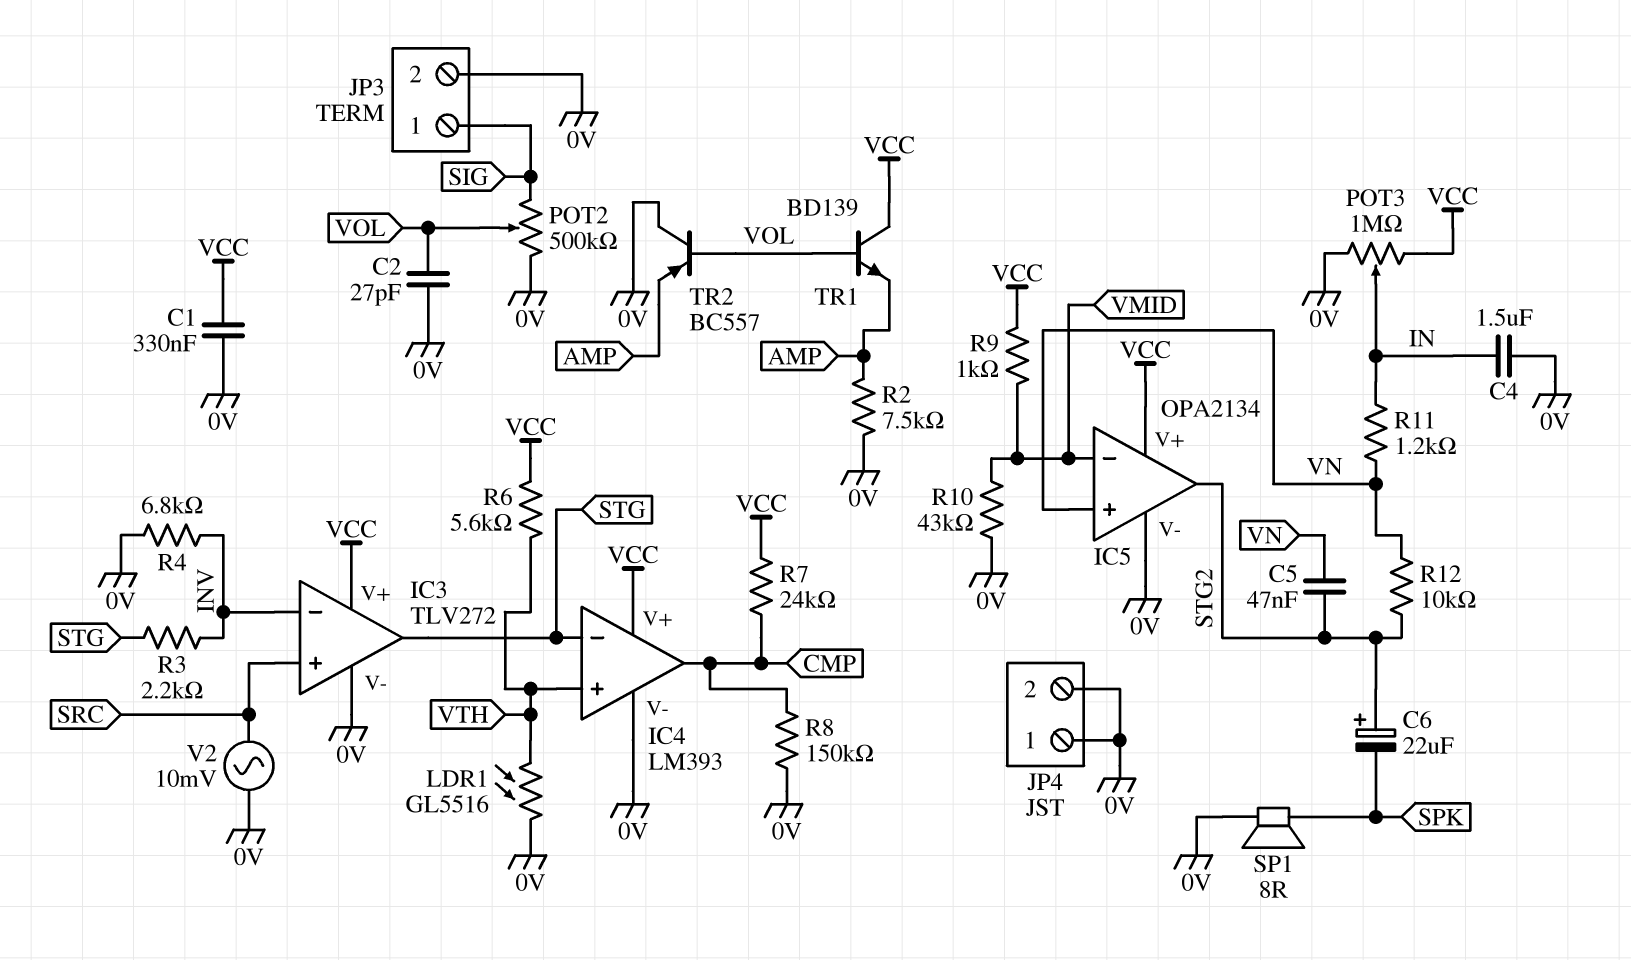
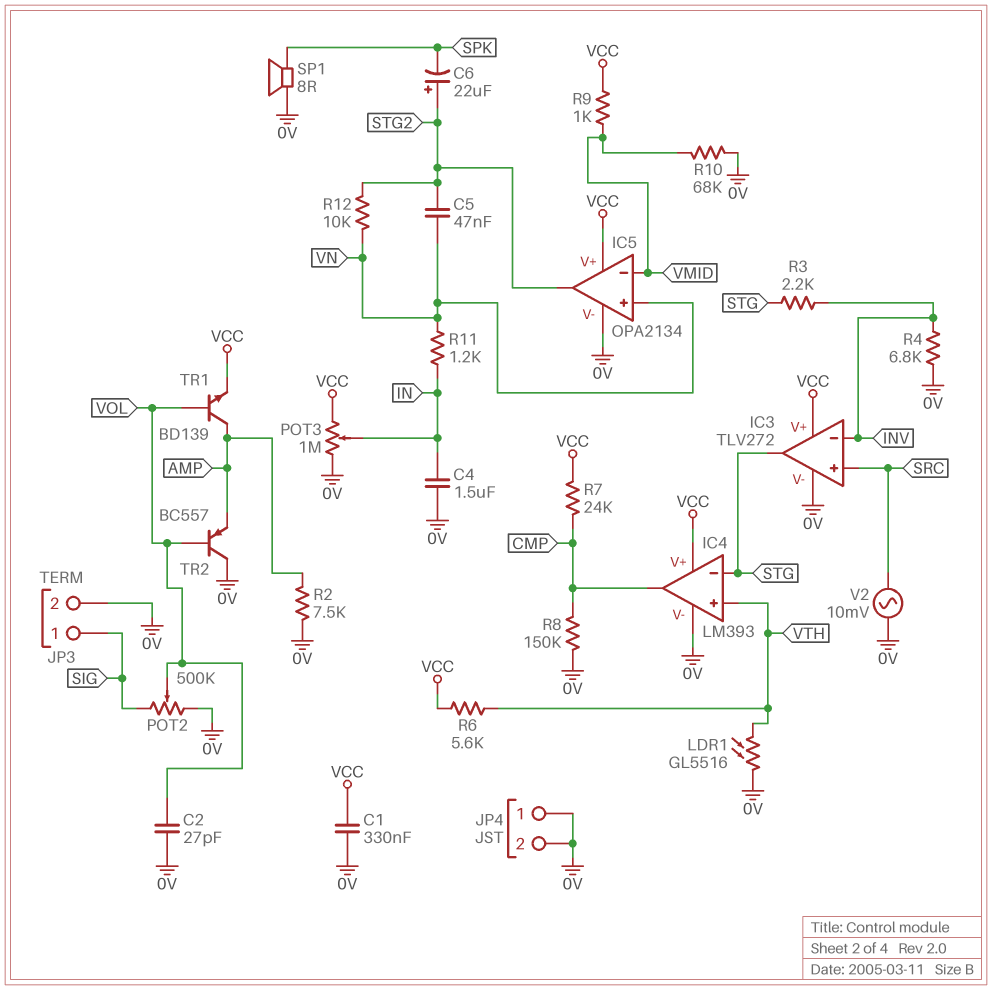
R10: 43k (0V, VMID) -> 68k (0V, VMID)
TR1: NPN BD139 (B VOL, C VCC, E AMP) -> NPN BD139 (B VOL, C AMP, E VCC)

